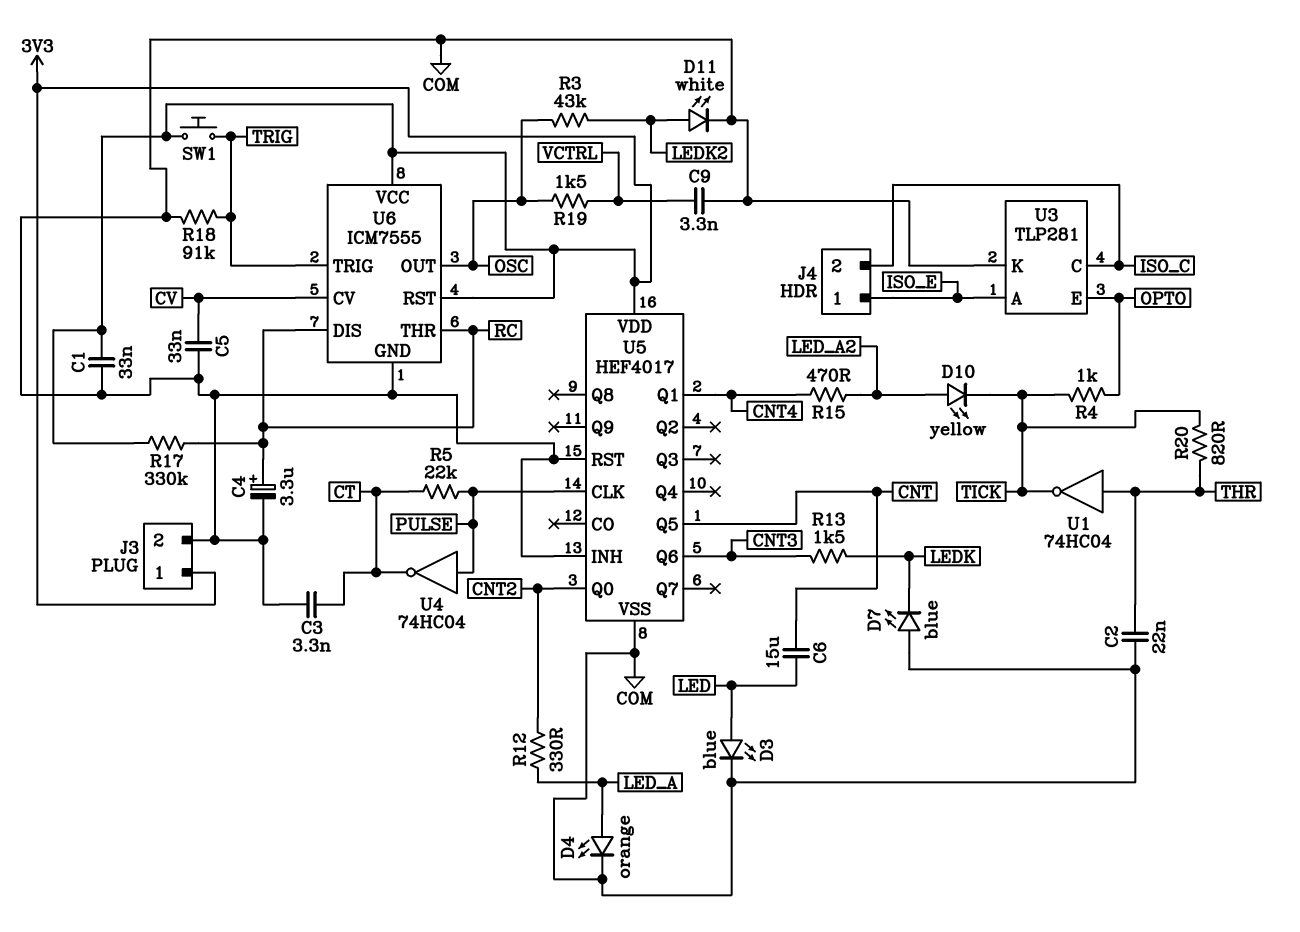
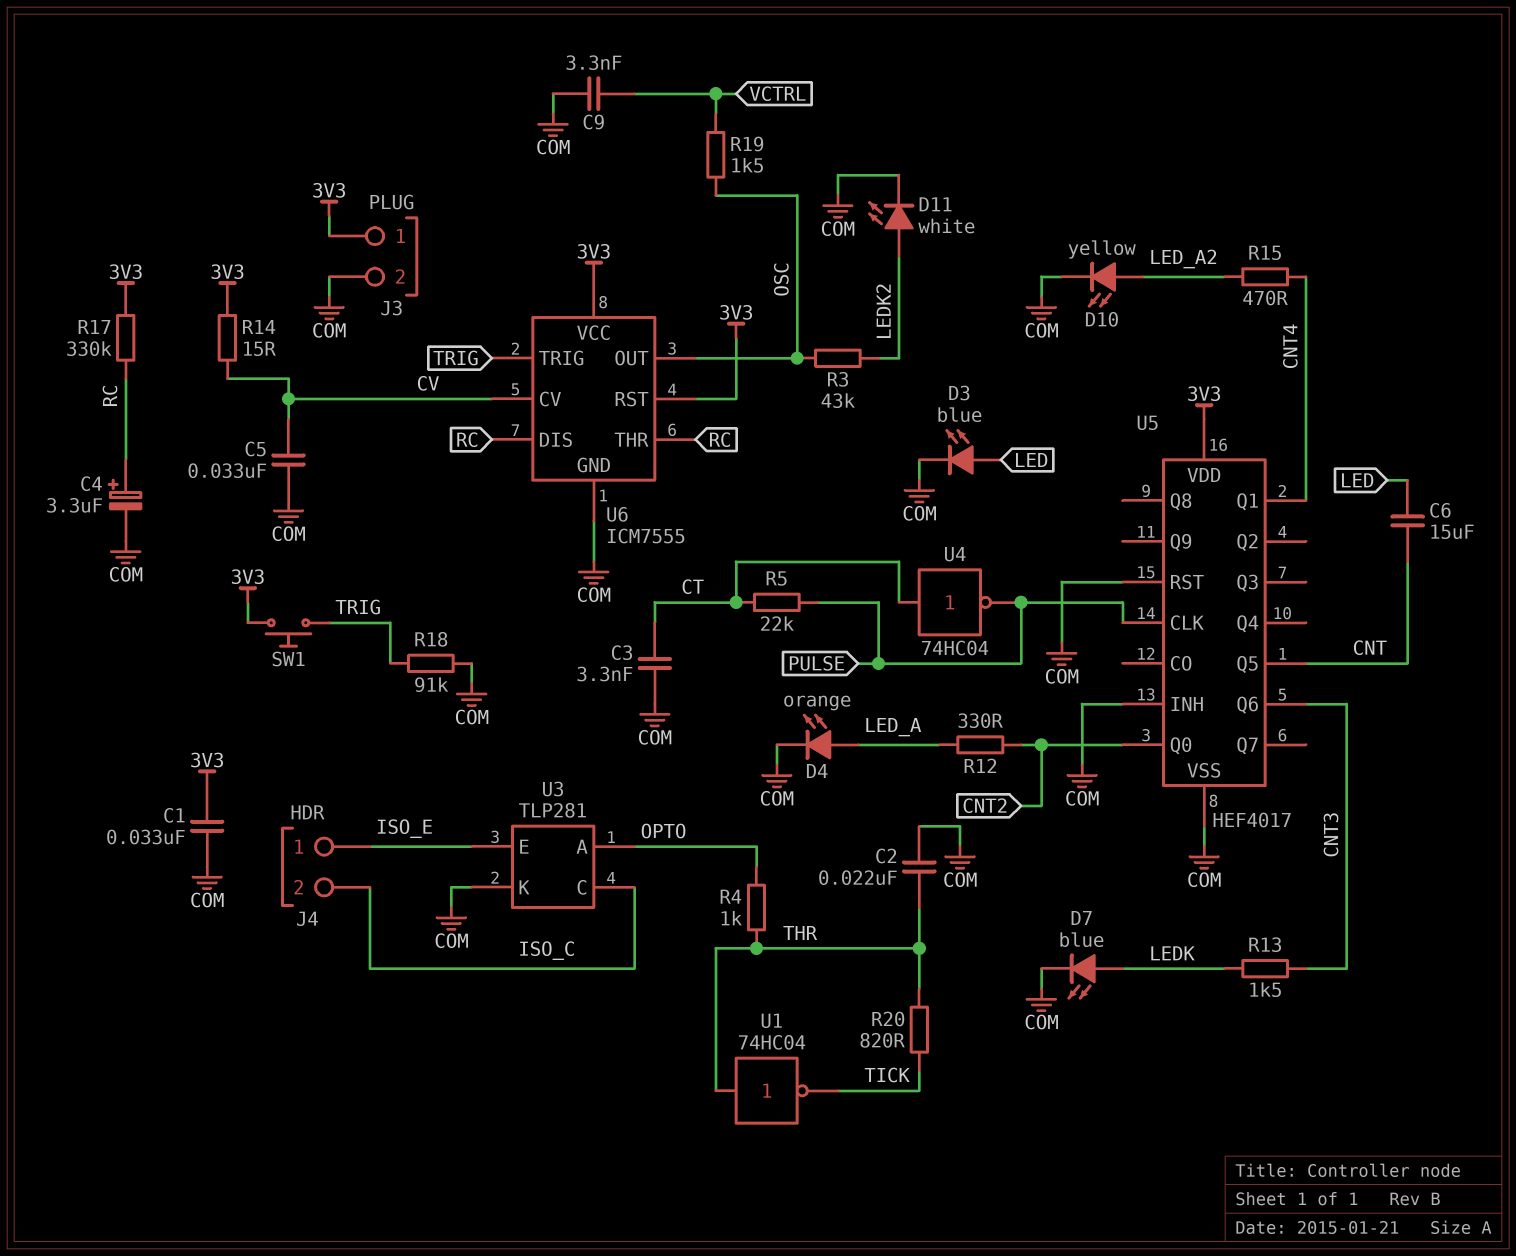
D7: LED blue (A COM, K LEDK) -> LED blue (A LEDK, K COM)
D10: LED yellow (A LED_A2, K TICK) -> LED yellow (A LED_A2, K COM)
R4: 1k (OPTO, TICK) -> 1k (OPTO, THR)
R14: none -> 15 (3V3, CV)
U3 pin A: ISO_E -> OPTO
U3 pin E: OPTO -> ISO_E
U4: NOT 74HC04 (in PULSE, out CT) -> NOT 74HC04 (in CT, out PULSE)

